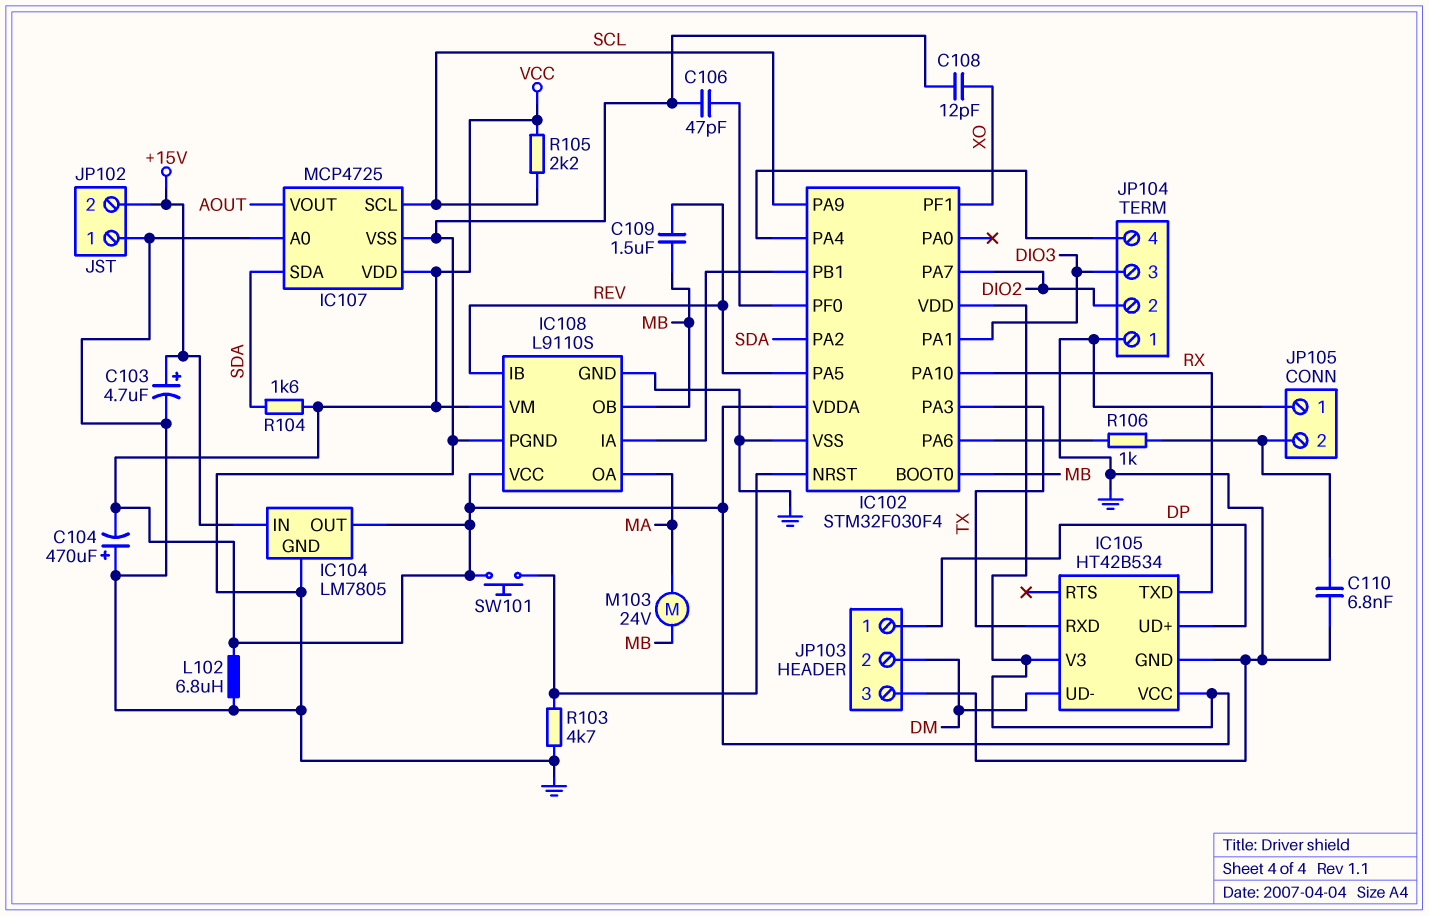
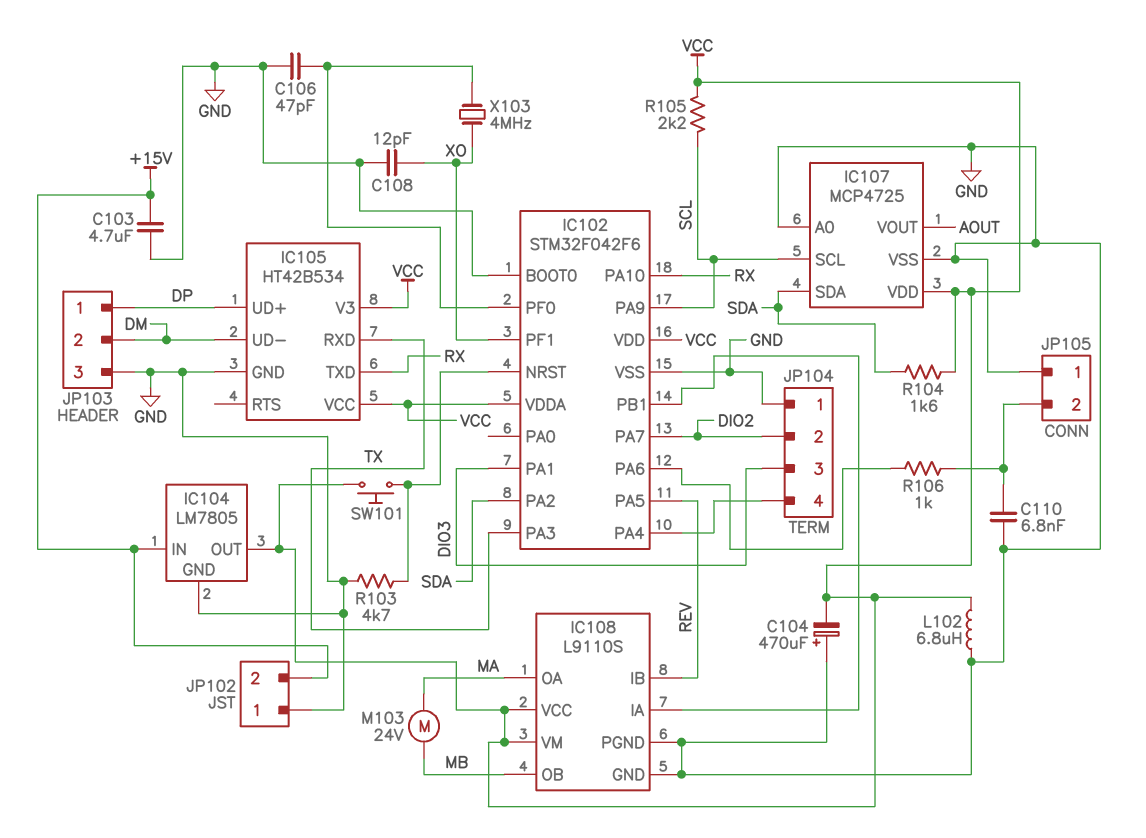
C103: 4.7uF (plus +15V, minus GND) -> 4.7uF (+15V, GND)
C109: 1.5uF (MB, REV) -> none
IC102: STM32F030F4 -> STM32F042F6
IC102 pin BOOT0: MB -> GND
X103: none -> 4MHz (IC102/PF0, XO)

